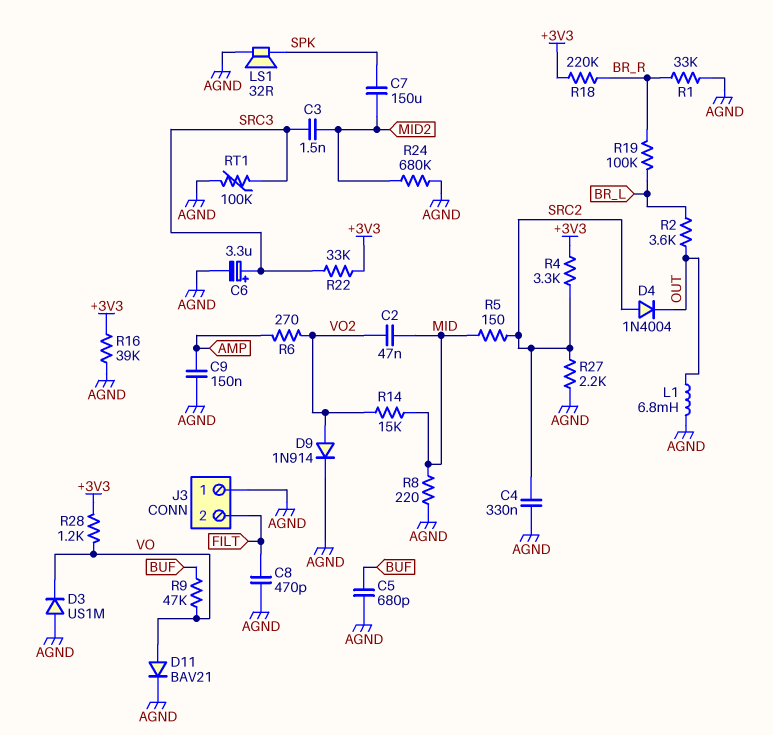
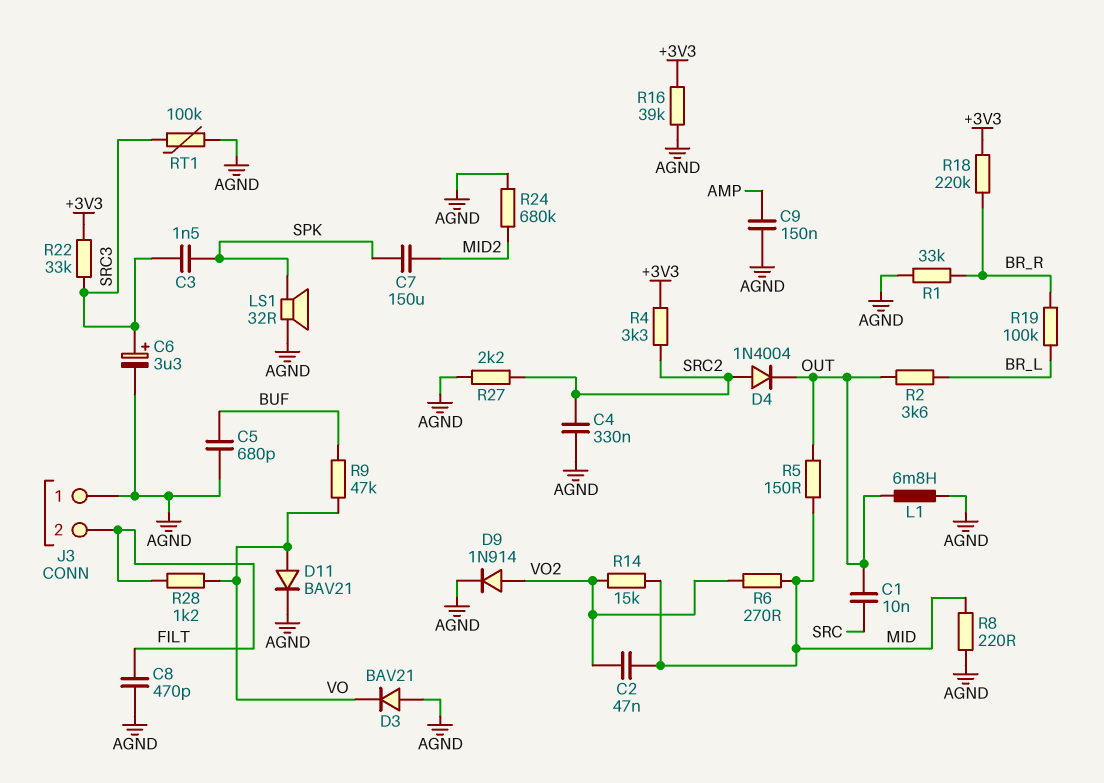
C1: none -> 10nF (OUT, SRC)
C3: 1.5nF (MID2, SRC3) -> 1.5nF (SPK, SRC3)
D3: diode US1M (A AGND, K VO) -> diode BAV21 (A AGND, K VO)
R5: 150 (MID, SRC2) -> 150 (MID, OUT)
R6: 270 (AMP, VO2) -> 270 (MID, VO2)
R28: 1.2k (+3V3, VO) -> 1.2k (FILT, VO)

